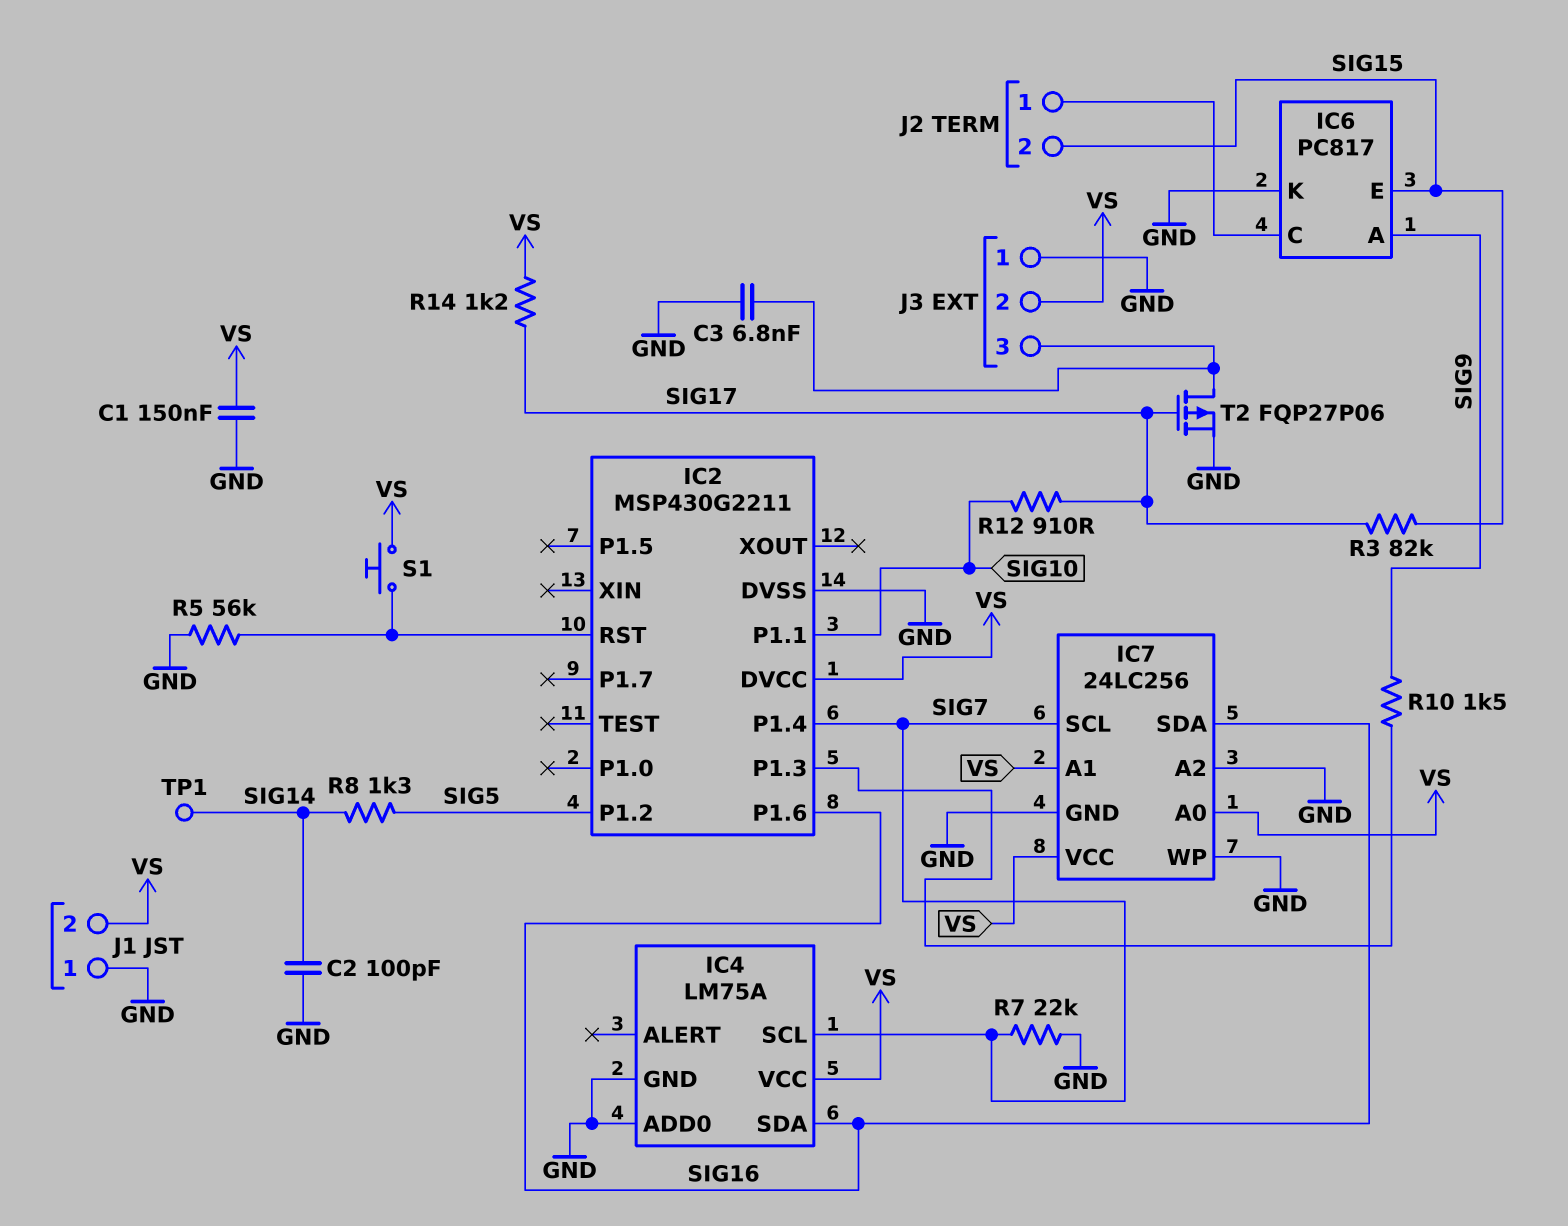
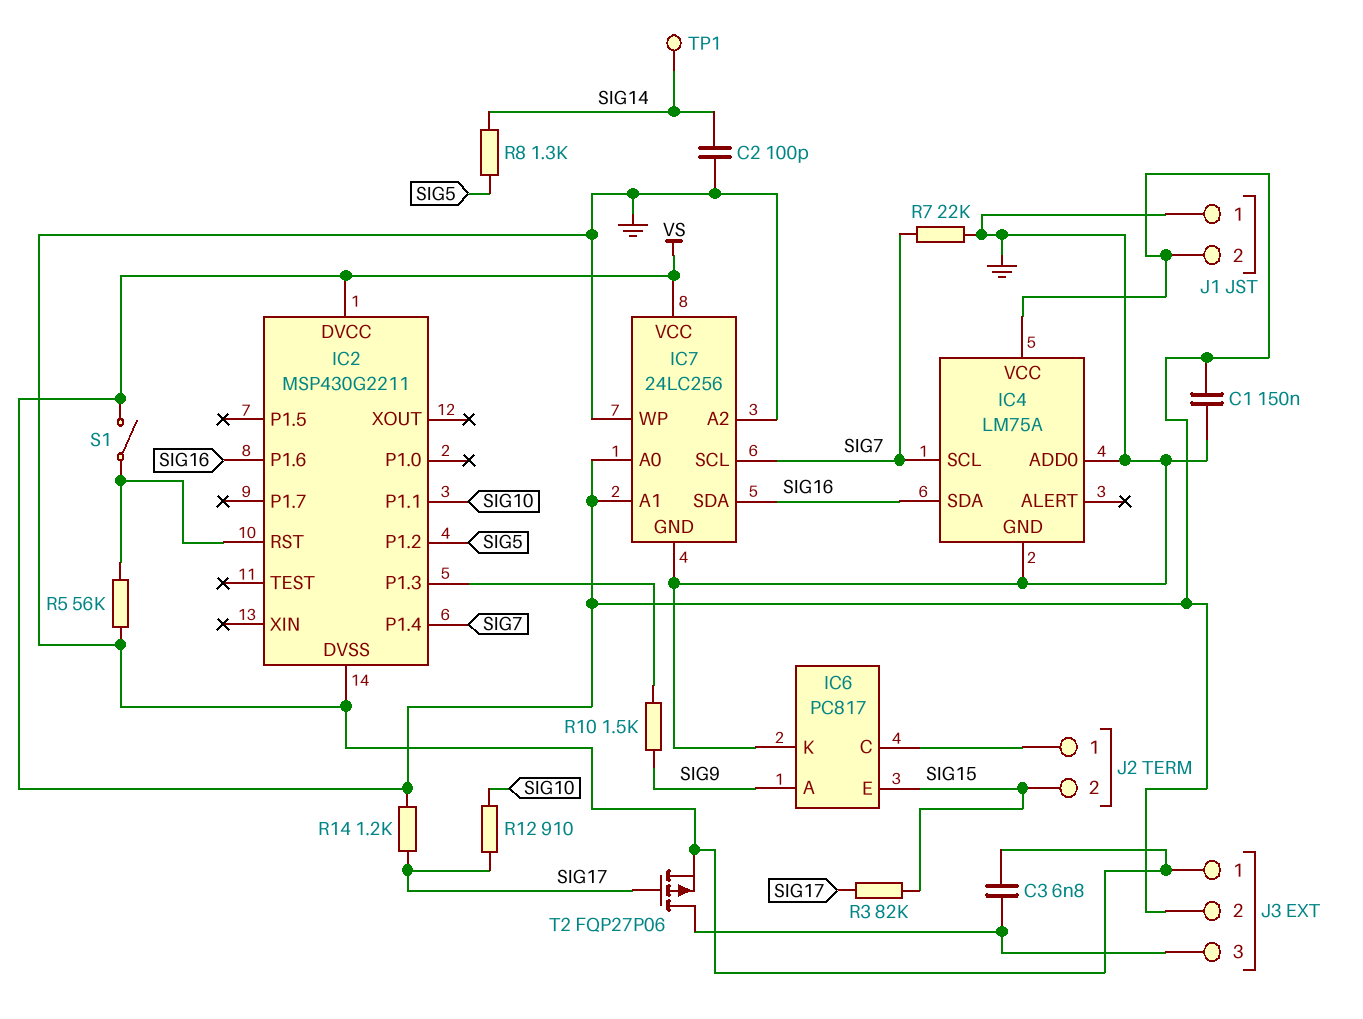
S1: button (IC2/RST, VS) -> switch (IC2/RST, VS)

